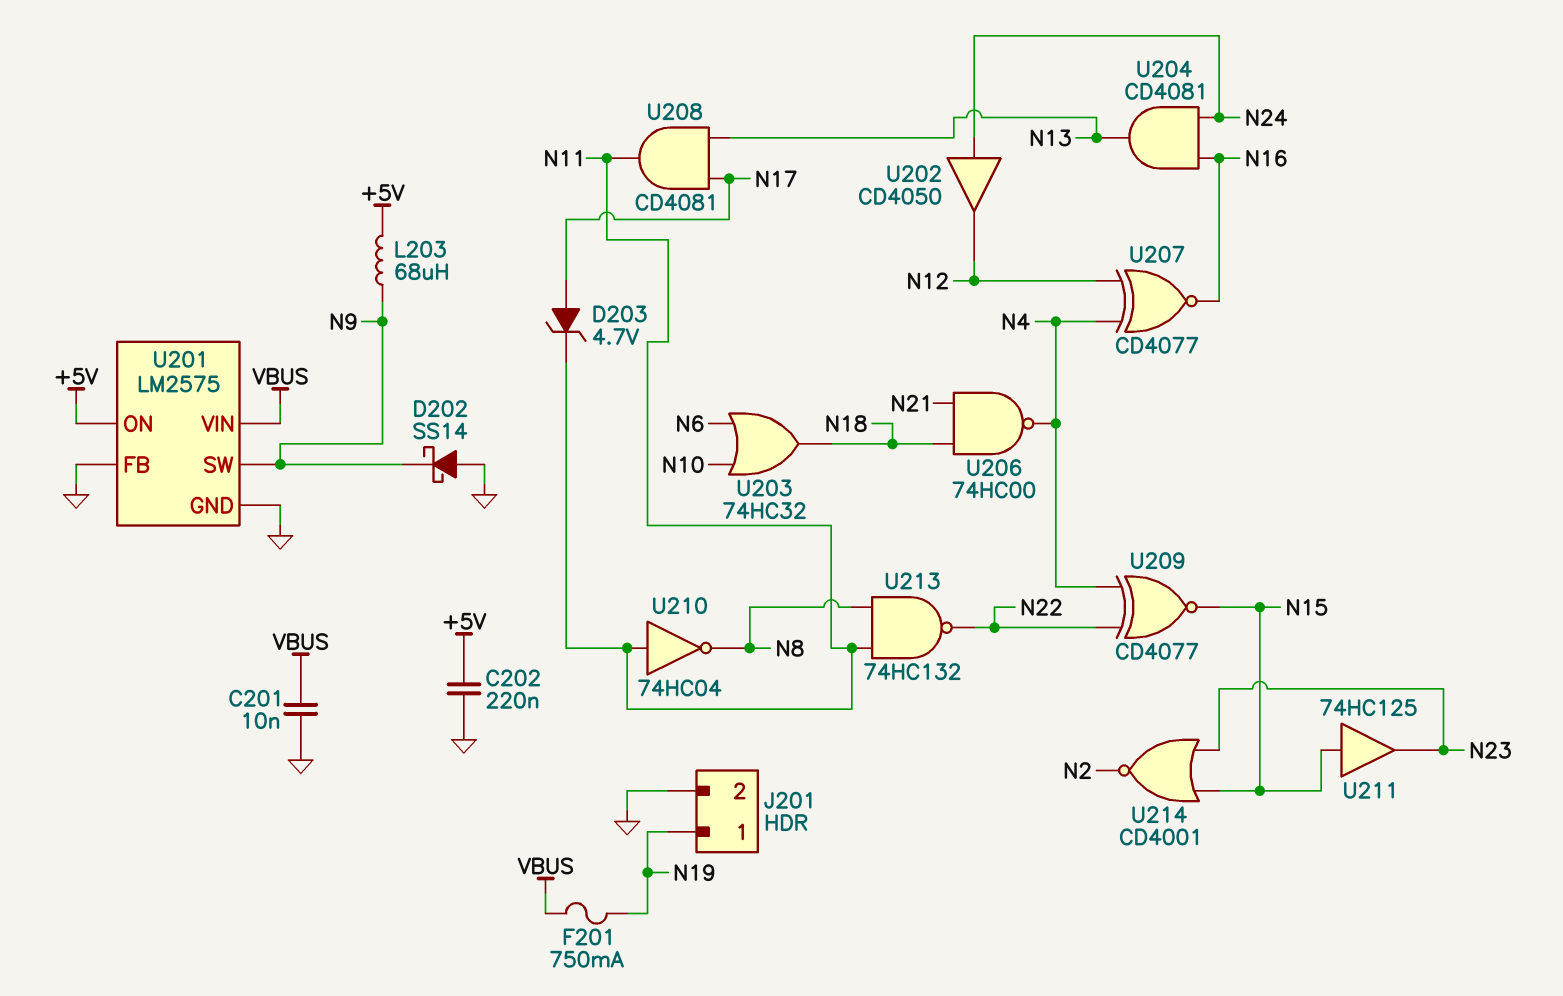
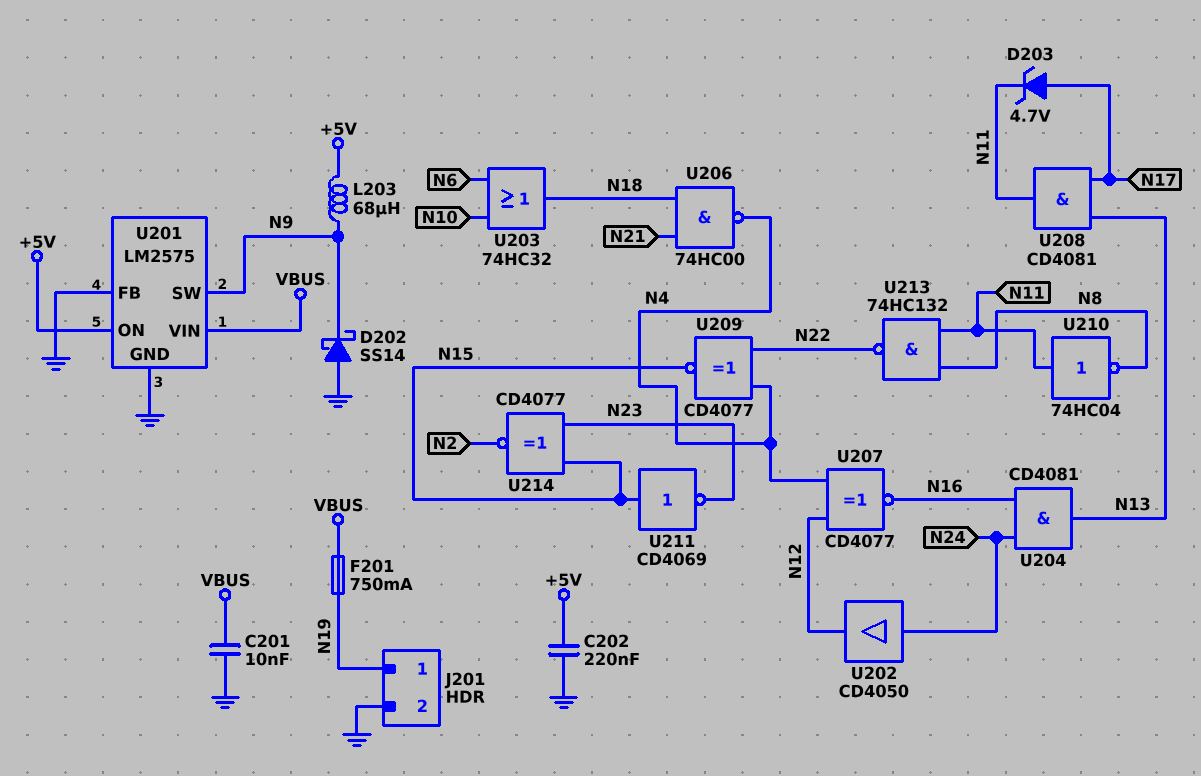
U211: buffer 74HC125 (in N15, out N23) -> NOT CD4069 (in N15, out N23)
U214: NOR CD4001 (in N15, in N23, out N2) -> XNOR CD4077 (in N15, in N23, out N2)

